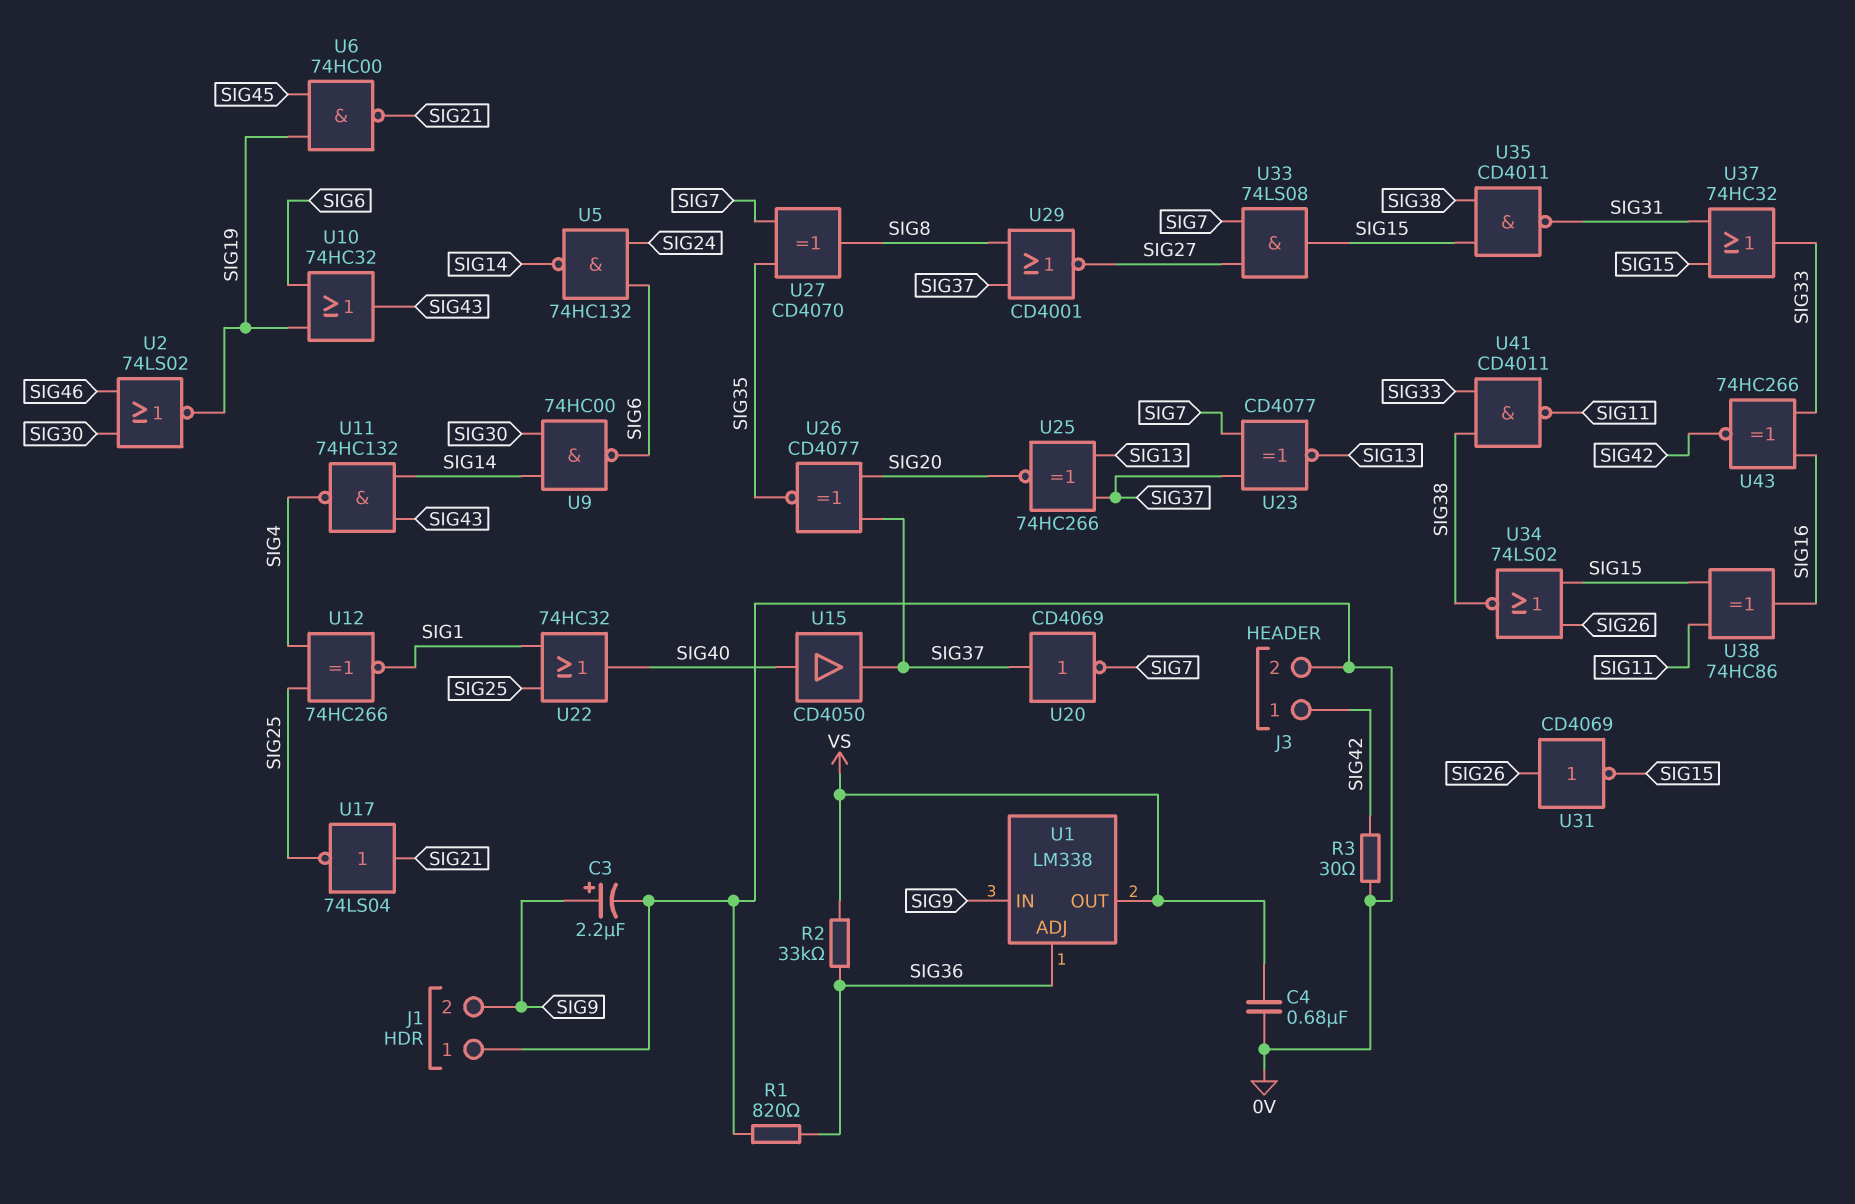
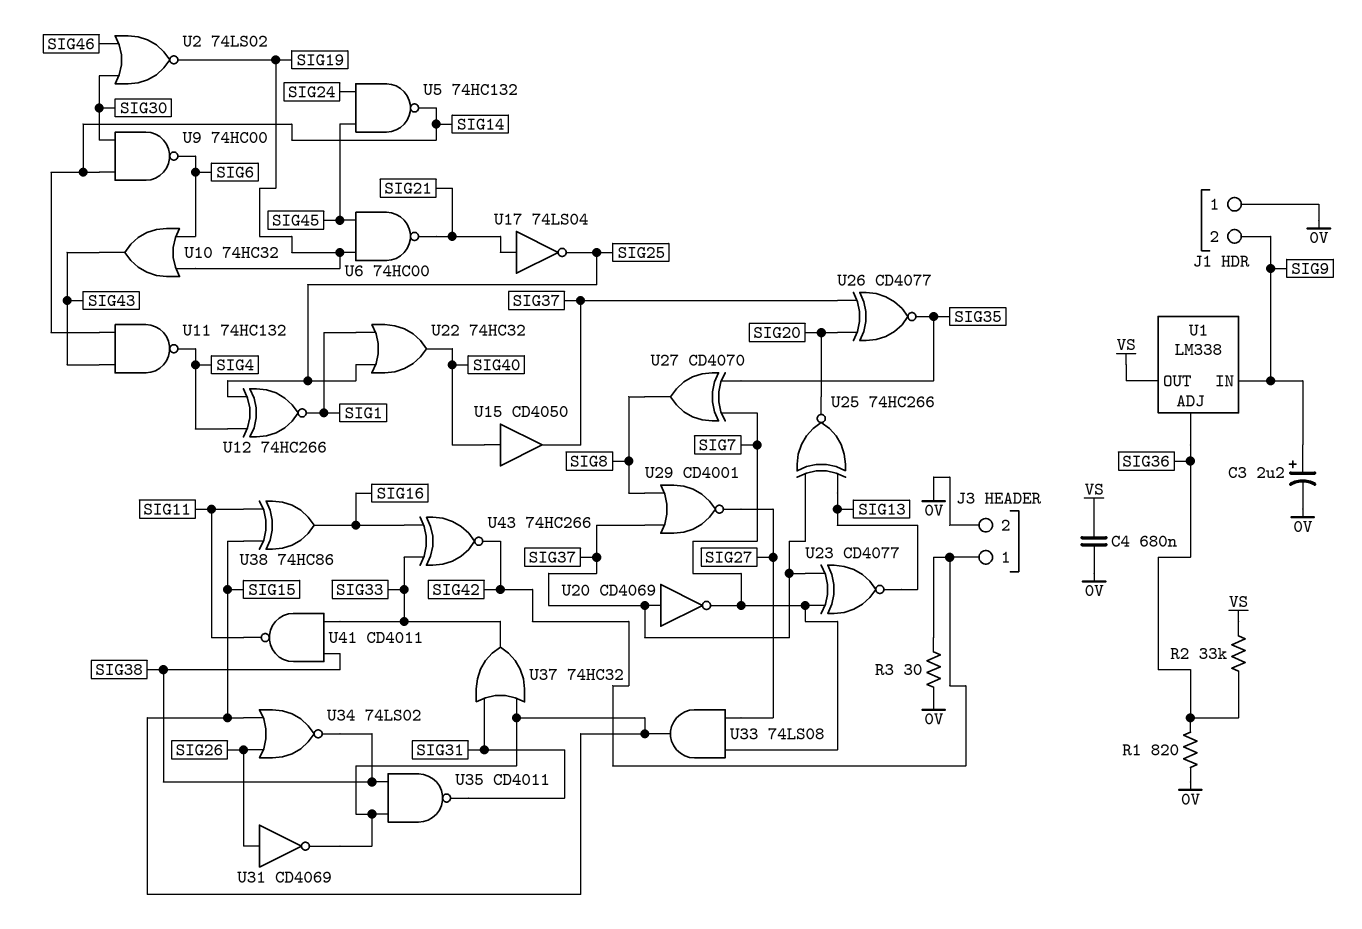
U5: NAND 74HC132 (in SIG6, in SIG24, out SIG14) -> NAND 74HC132 (in SIG24, in SIG45, out SIG14)

